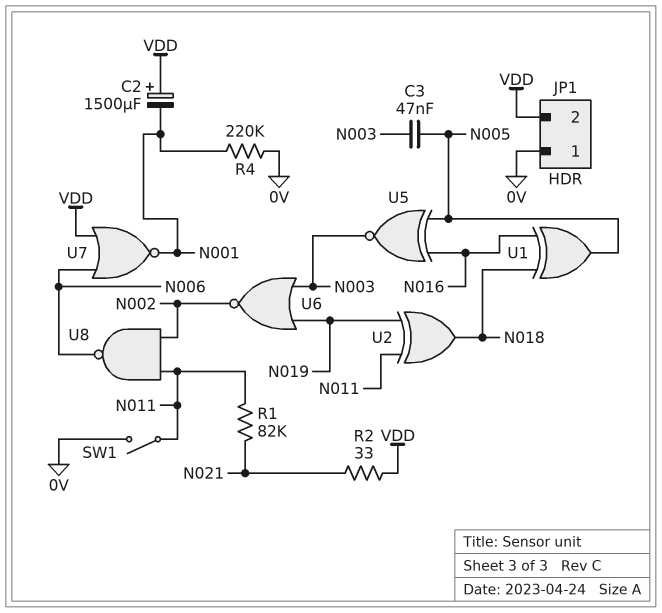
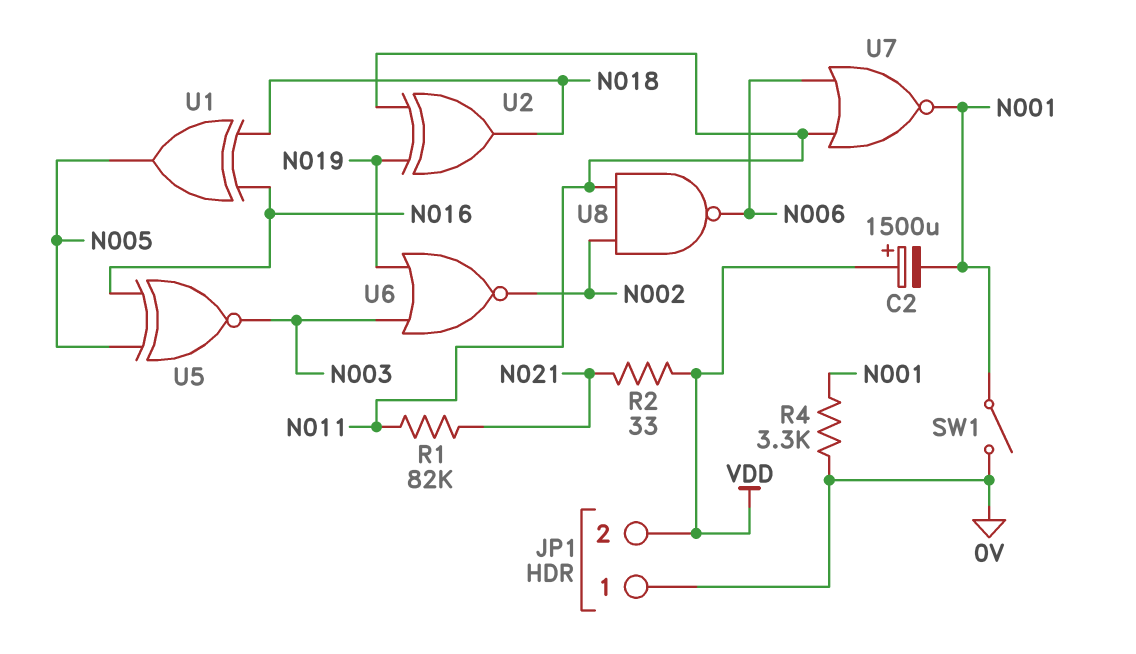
C3: 47nF (N003, N005) -> none
R4: 220k (0V, N001) -> 3.3k (0V, N001)
SW1: switch (0V, N011) -> switch (0V, N001)
U7: NOR (in N006, in VDD, out N001) -> NOR (in N006, in N011, out N001)

